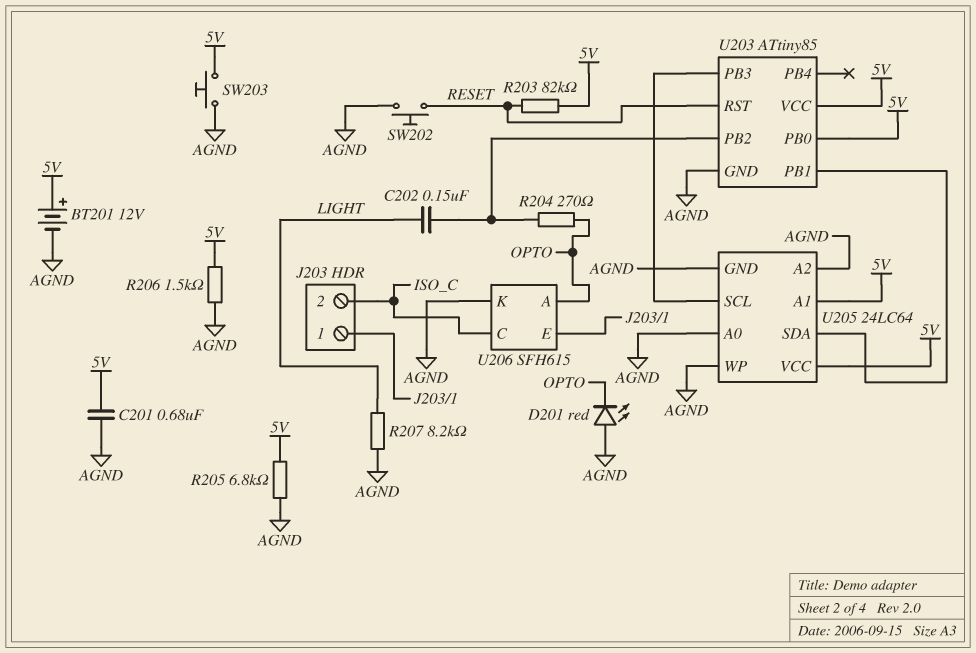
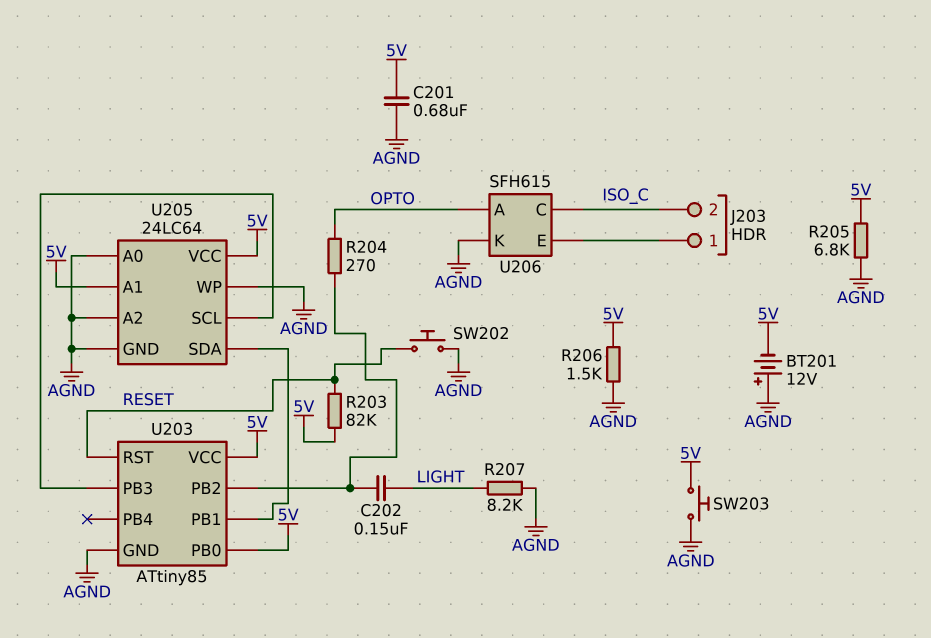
BT201: 12V (plus 5V, minus AGND) -> 12V (plus AGND, minus 5V)
D201: LED red (A AGND, K OPTO) -> none

